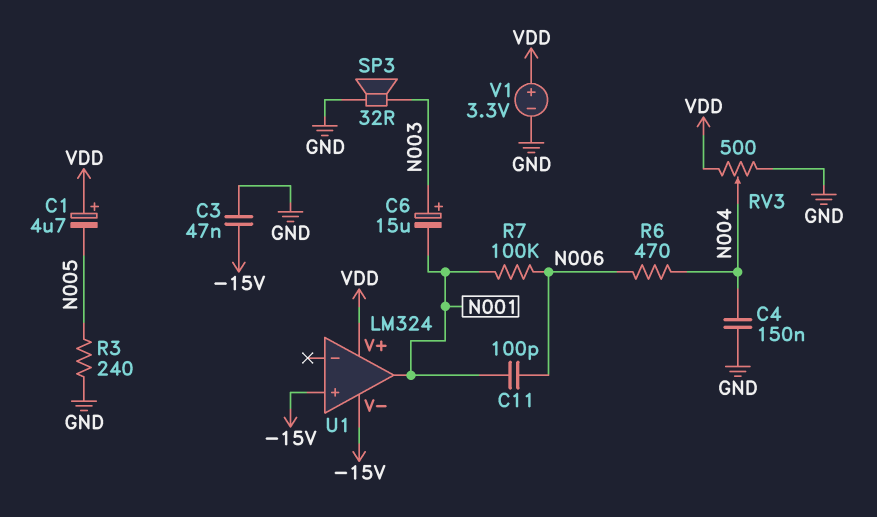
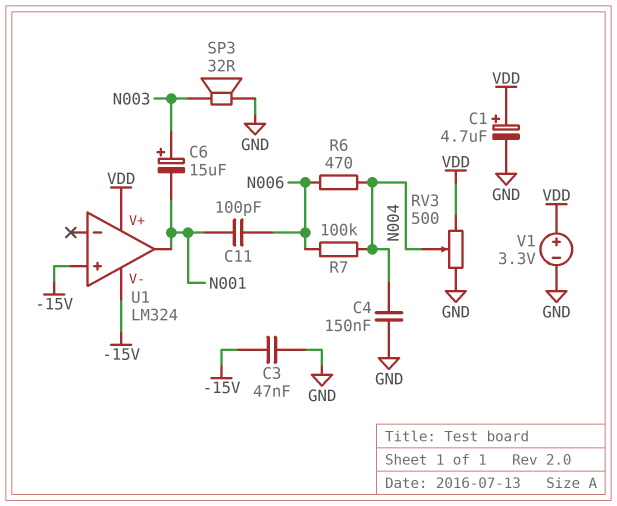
C1: 4.7uF (plus VDD, minus N005) -> 4.7uF (plus VDD, minus GND)
R3: 240 (GND, N005) -> none
R7: 100k (N001, N006) -> 100k (N004, N006)

